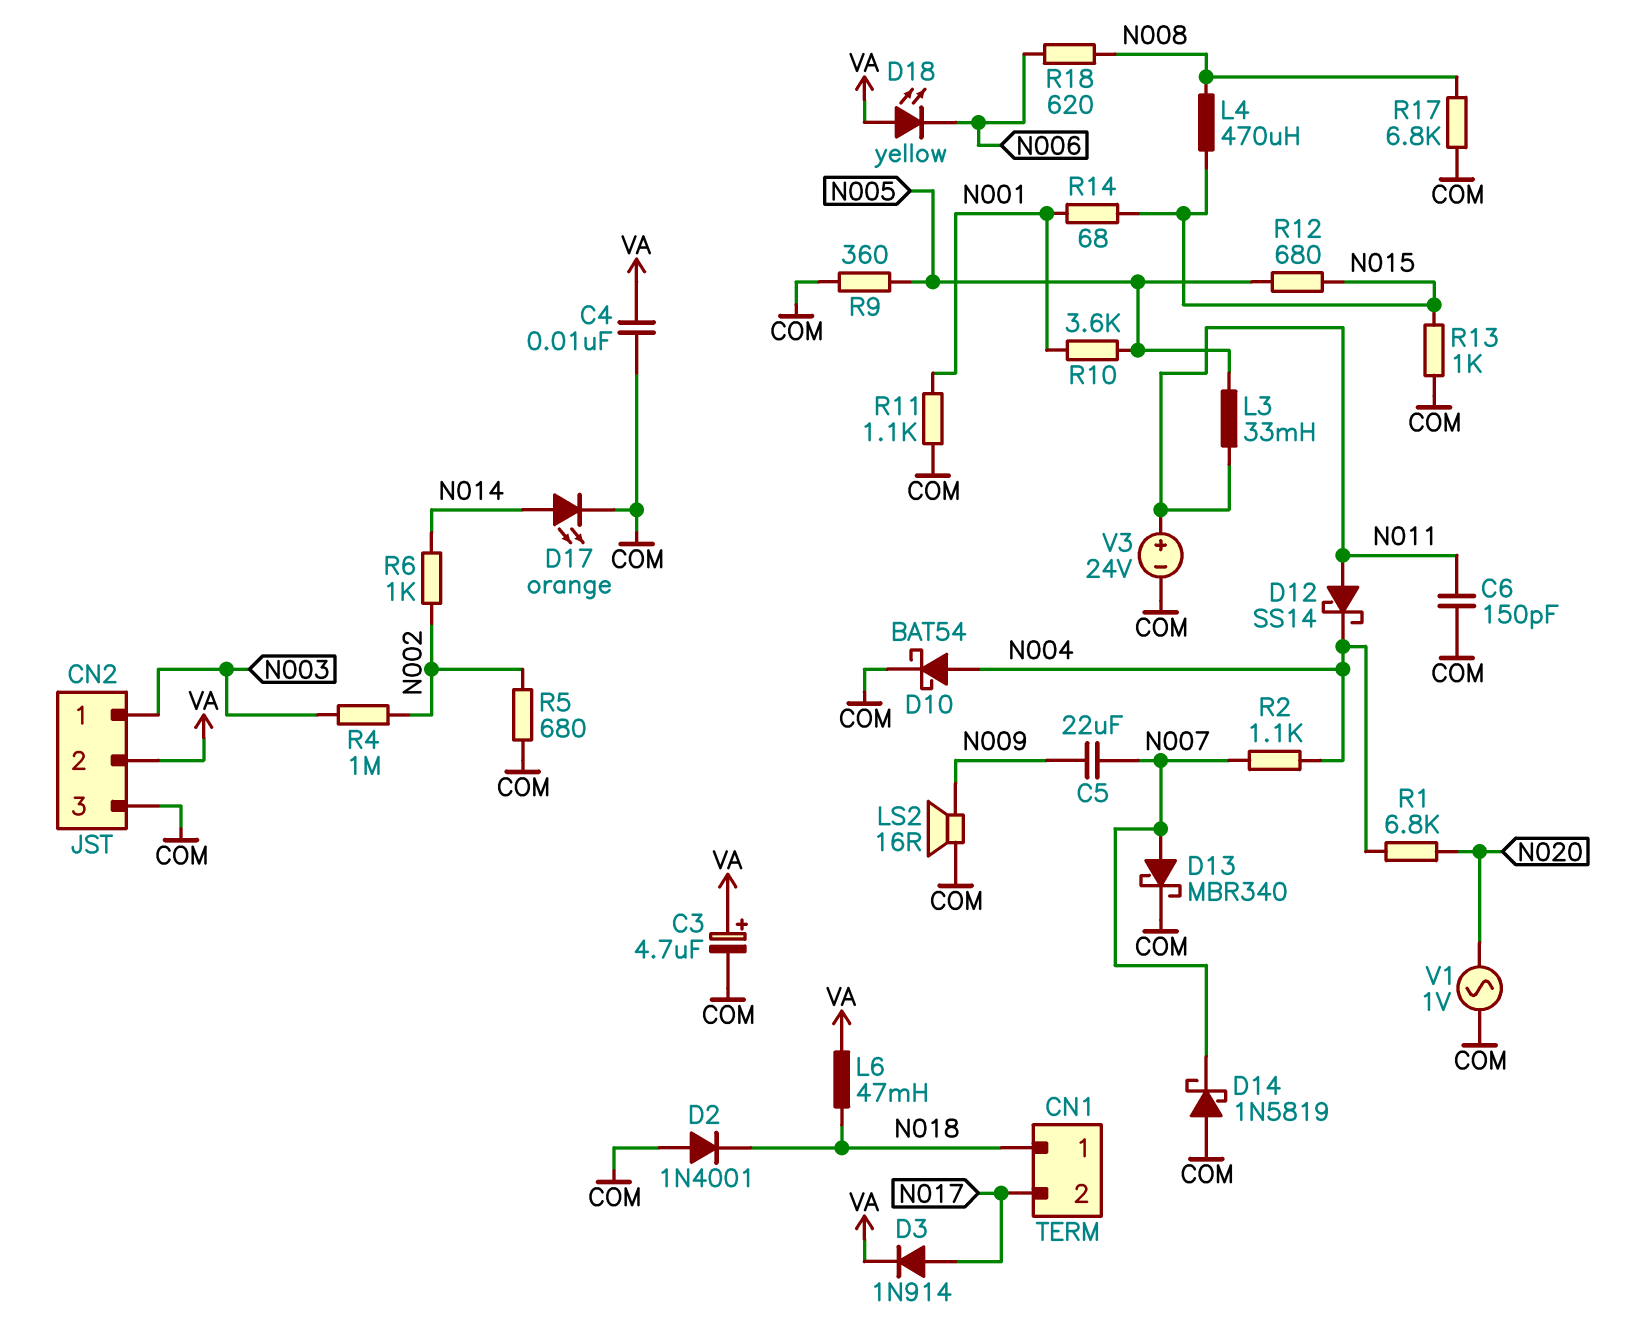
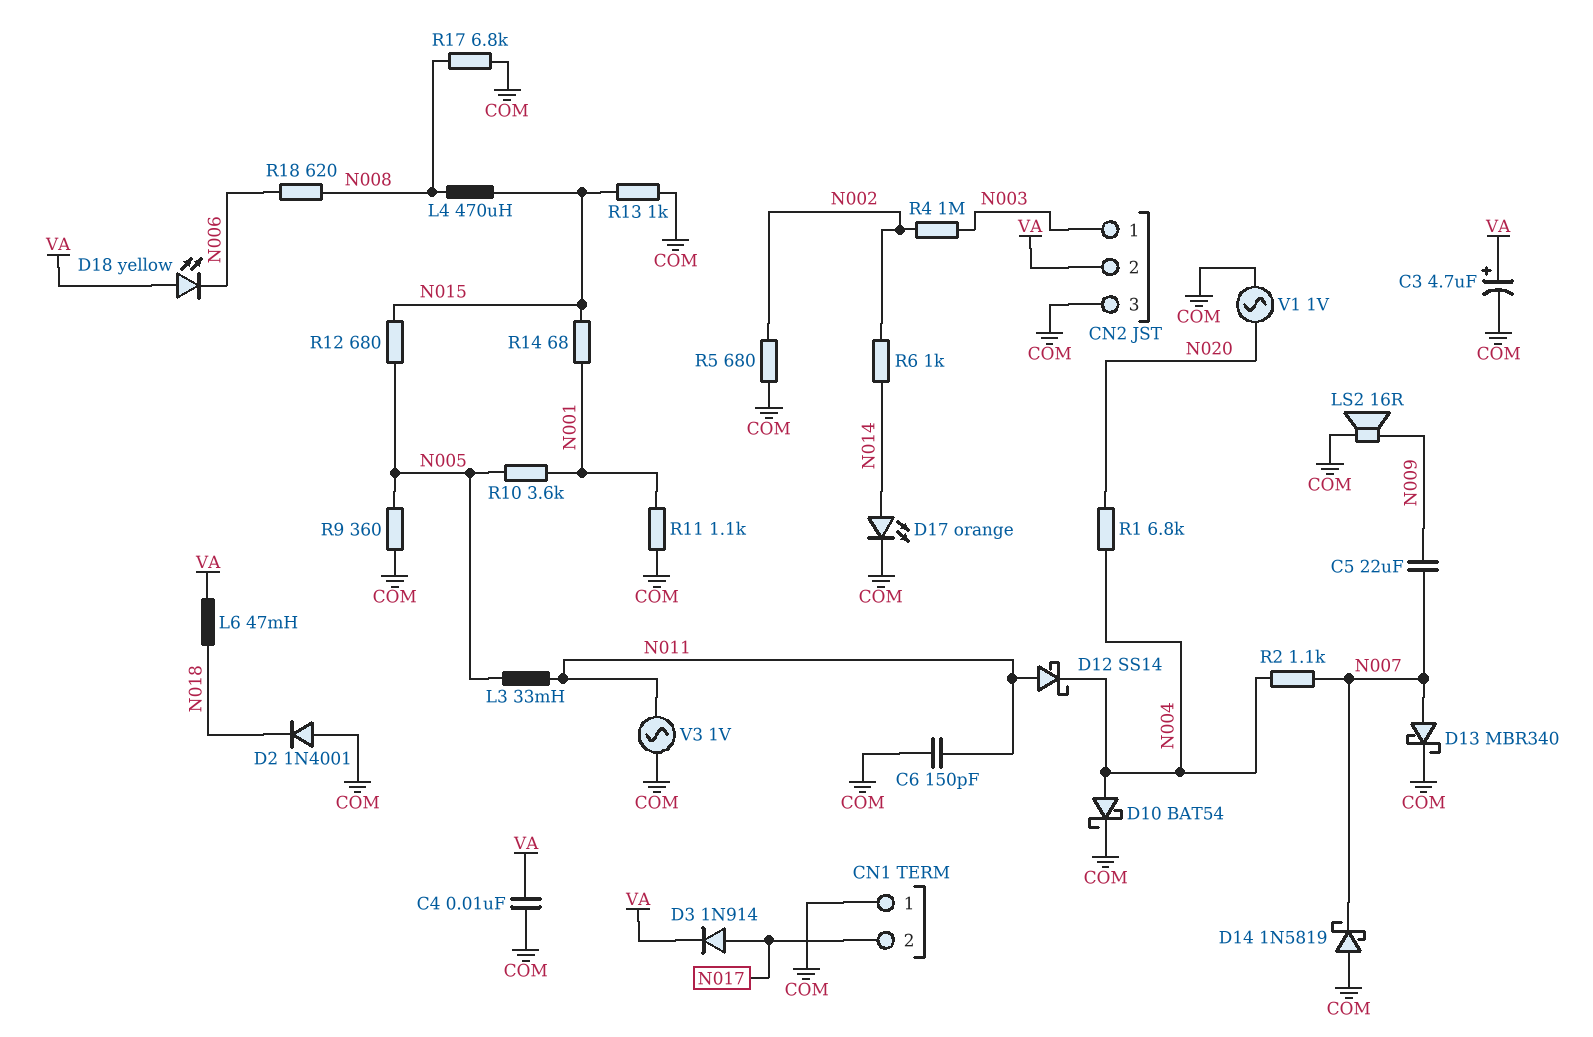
CN1 pin 1: N018 -> COM
V3: 24V (plus N011, minus COM) -> AC 1V (COM, N011)

